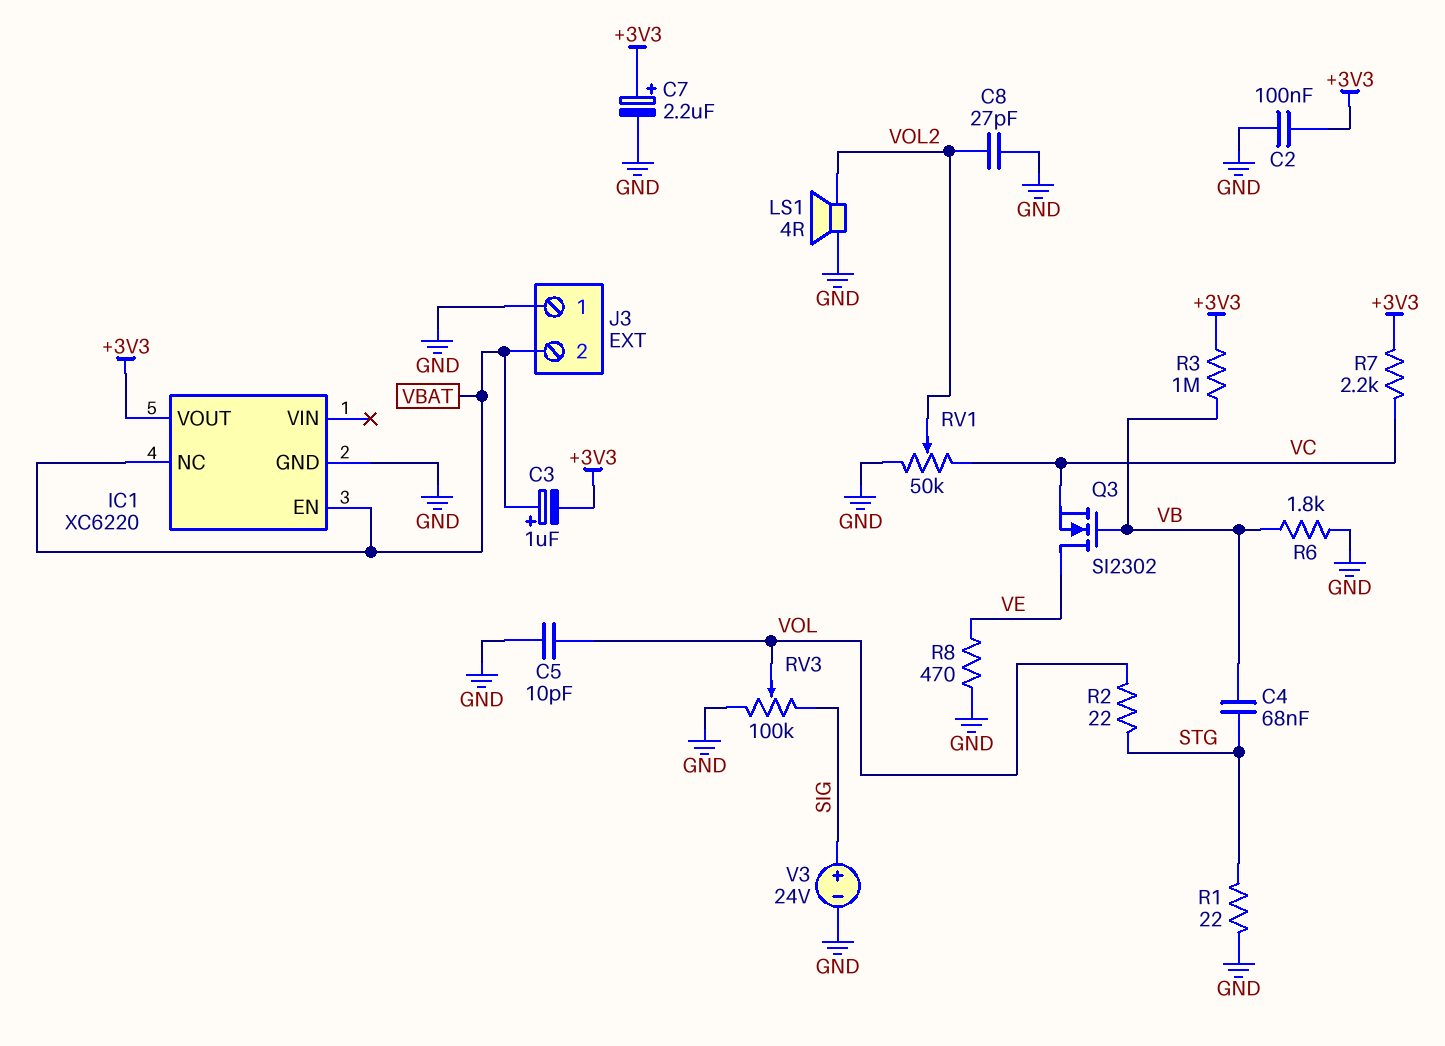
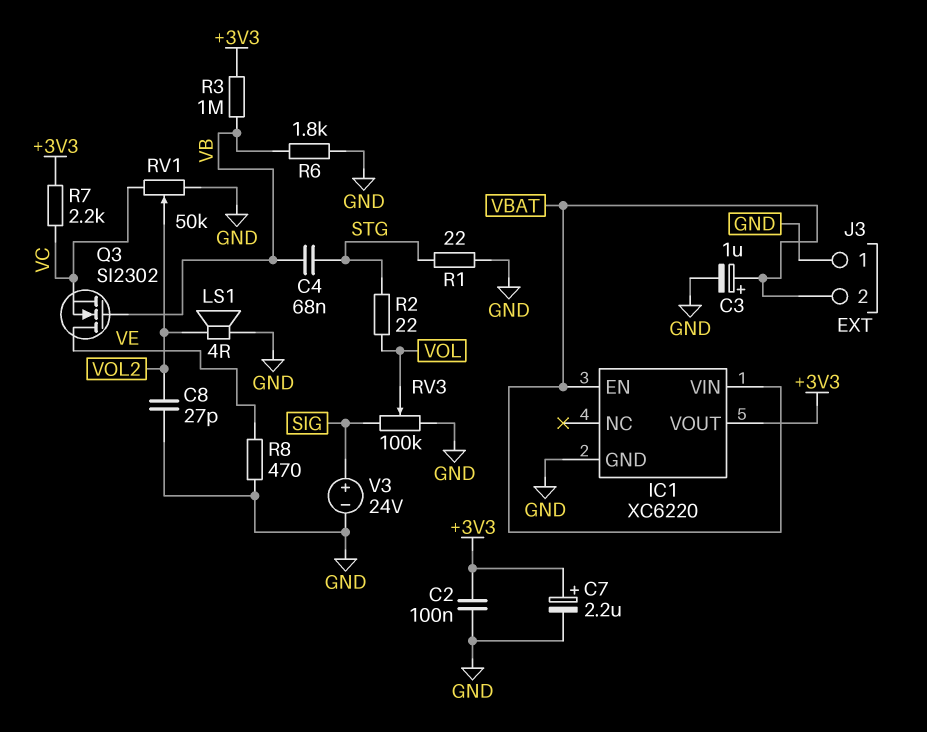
C3: 1uF (plus VBAT, minus +3V3) -> 1uF (plus VBAT, minus GND)
C5: 10pF (GND, VOL) -> none
IC1 pin NC: VBAT -> none
IC1 pin VIN: none -> VBAT

